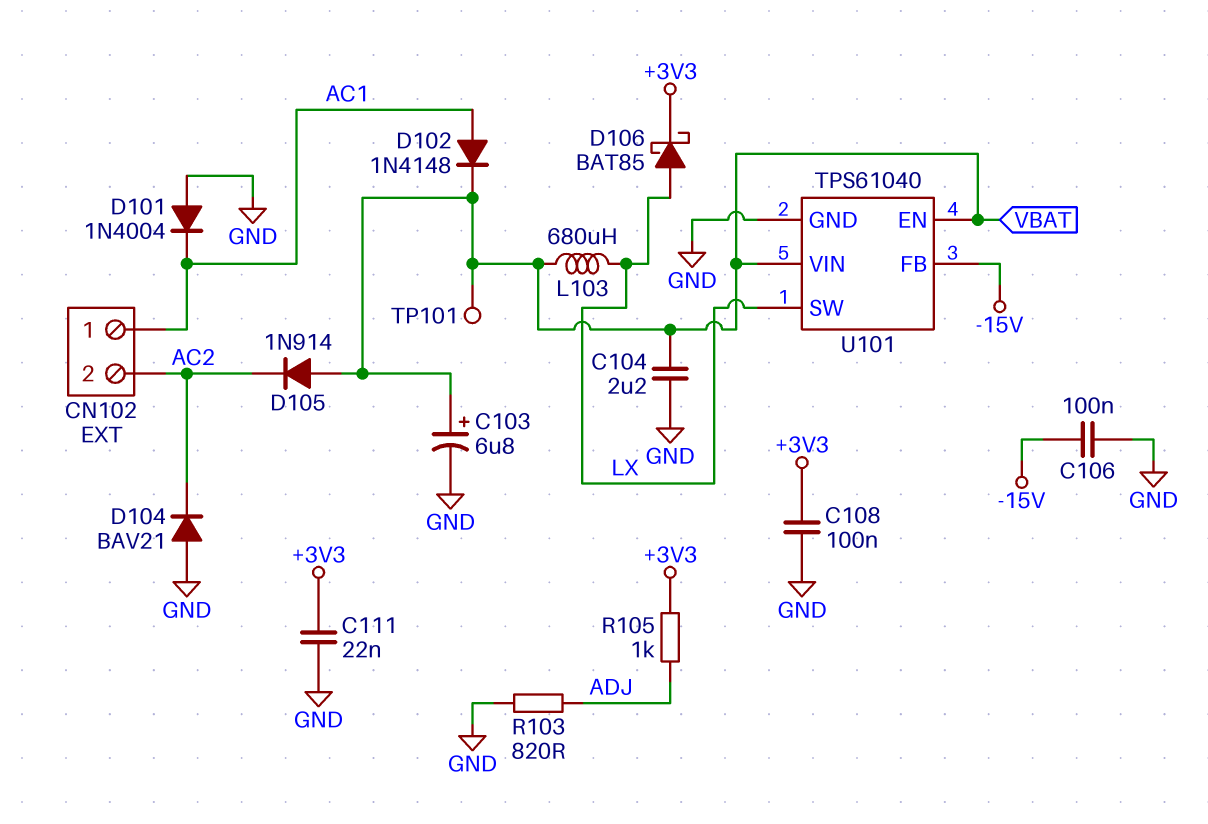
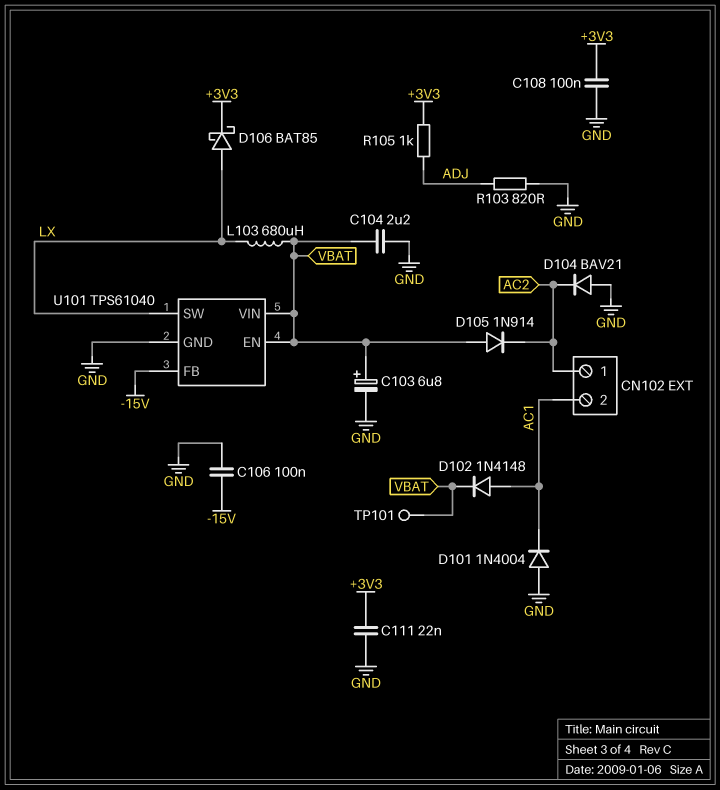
CN102 pin 1: AC1 -> AC2
CN102 pin 2: AC2 -> AC1

